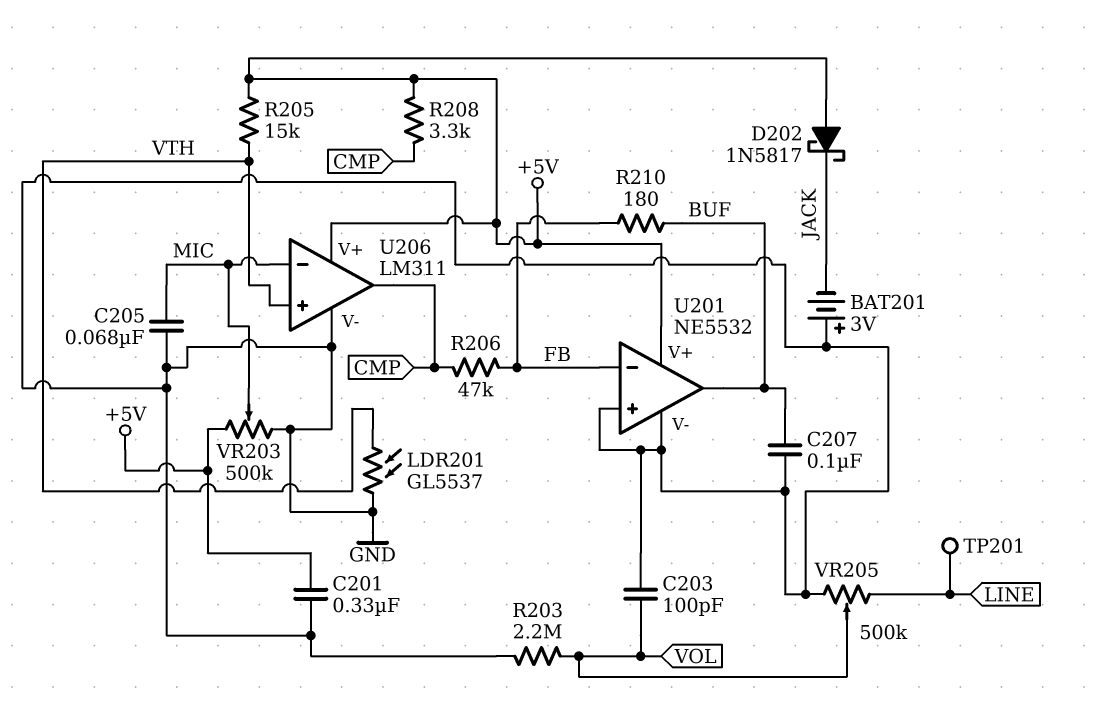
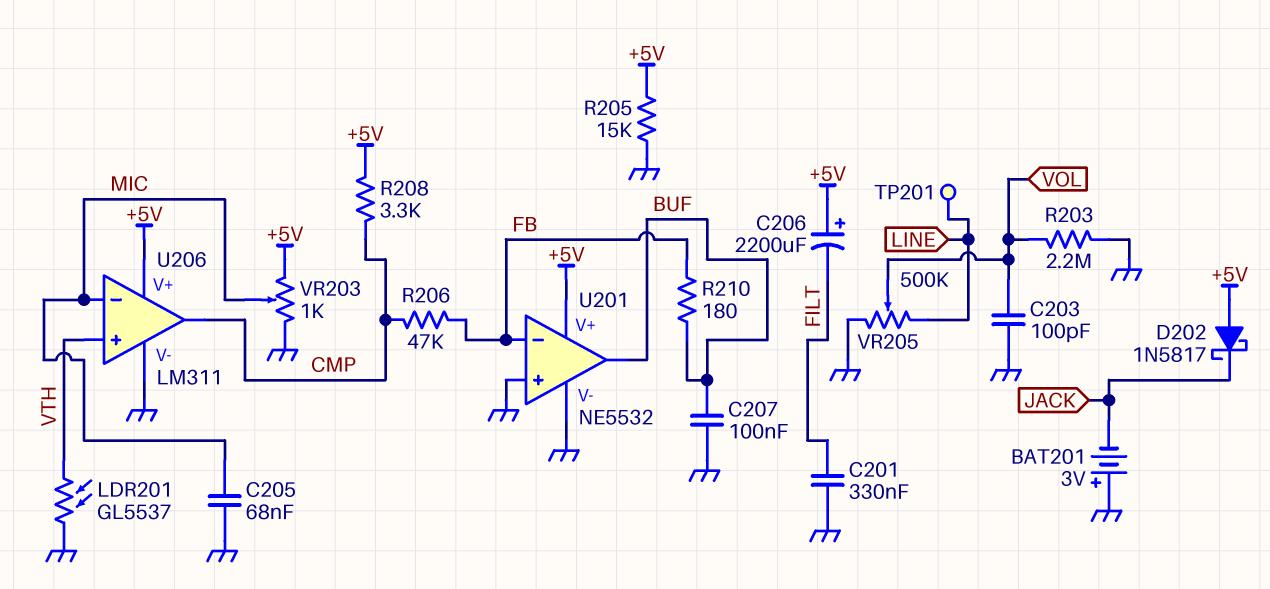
C201: 330nF (+5V, GND) -> 330nF (FILT, GND)
C206: none -> 2200uF (plus +5V, minus FILT)
R205: 15k (+5V, VTH) -> 15k (+5V, GND)
VR203: 500k (+5V, GND, wiper MIC) -> 1k (+5V, GND, wiper MIC)

